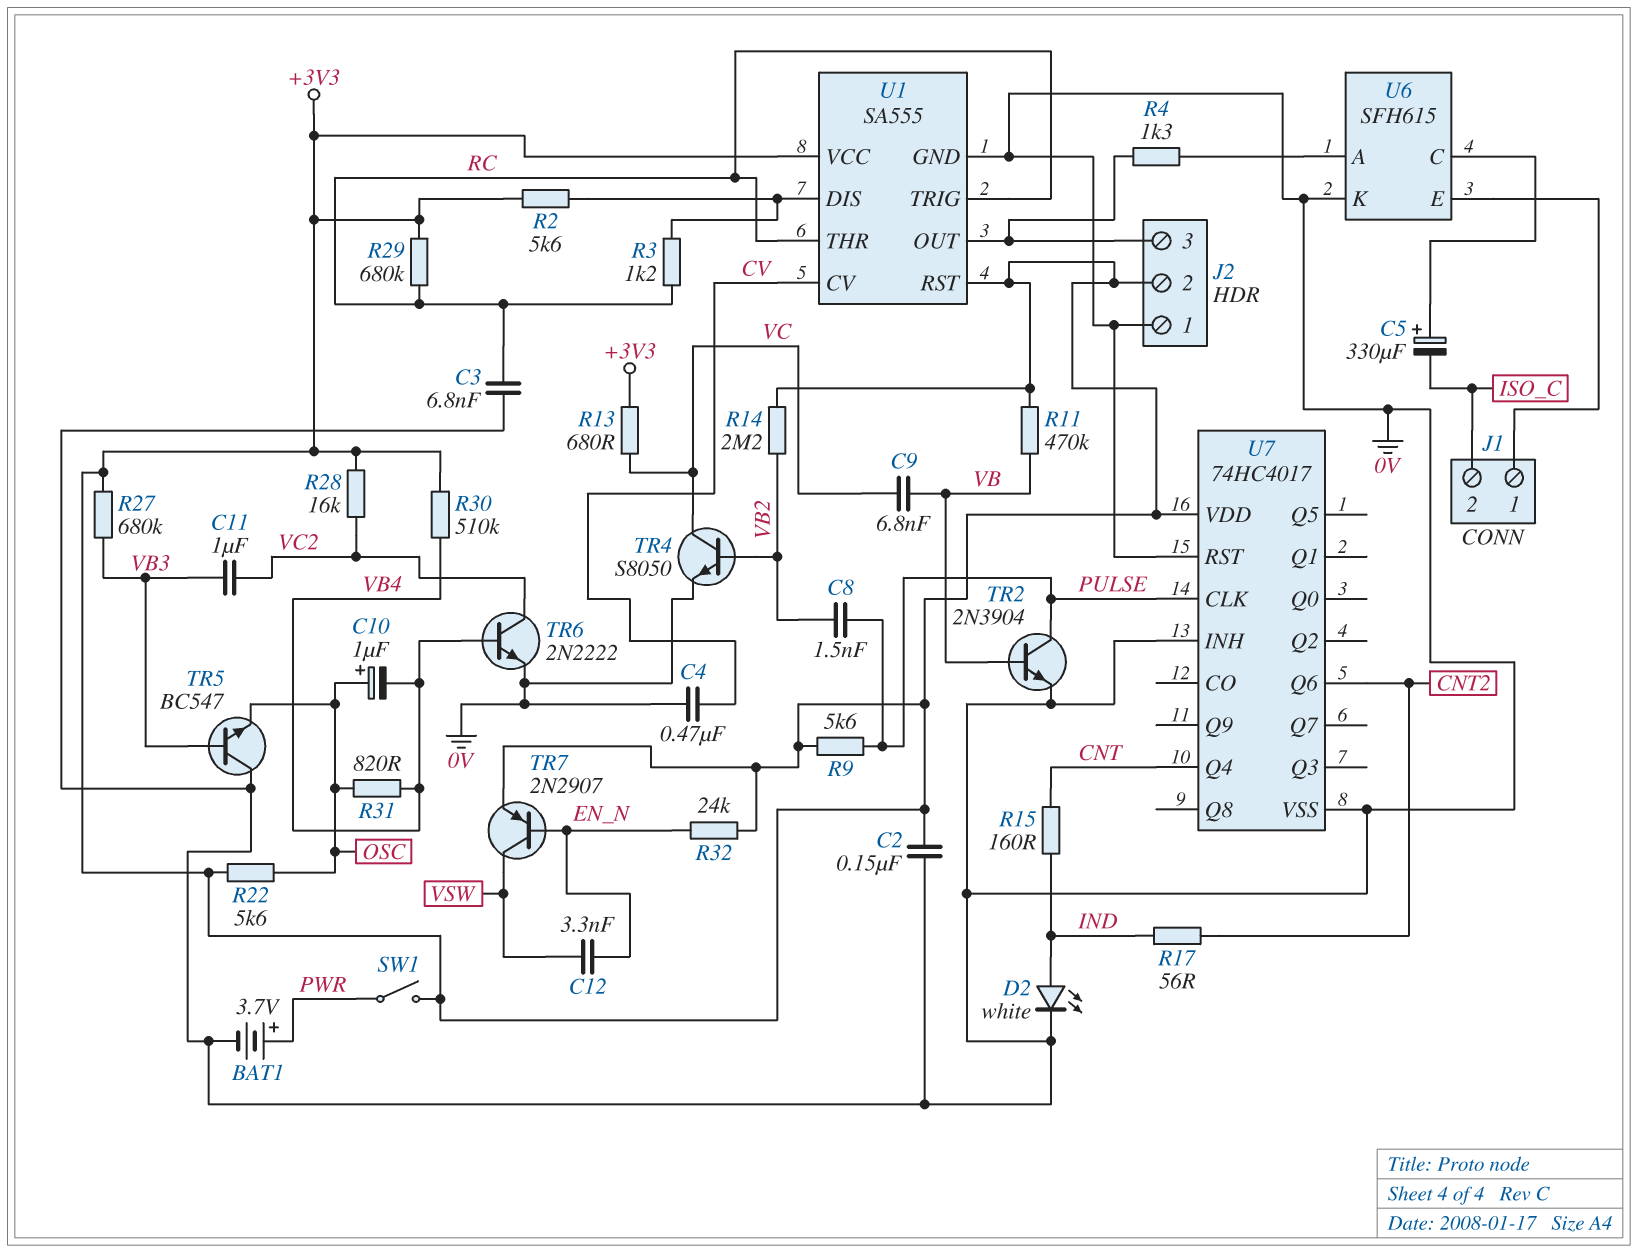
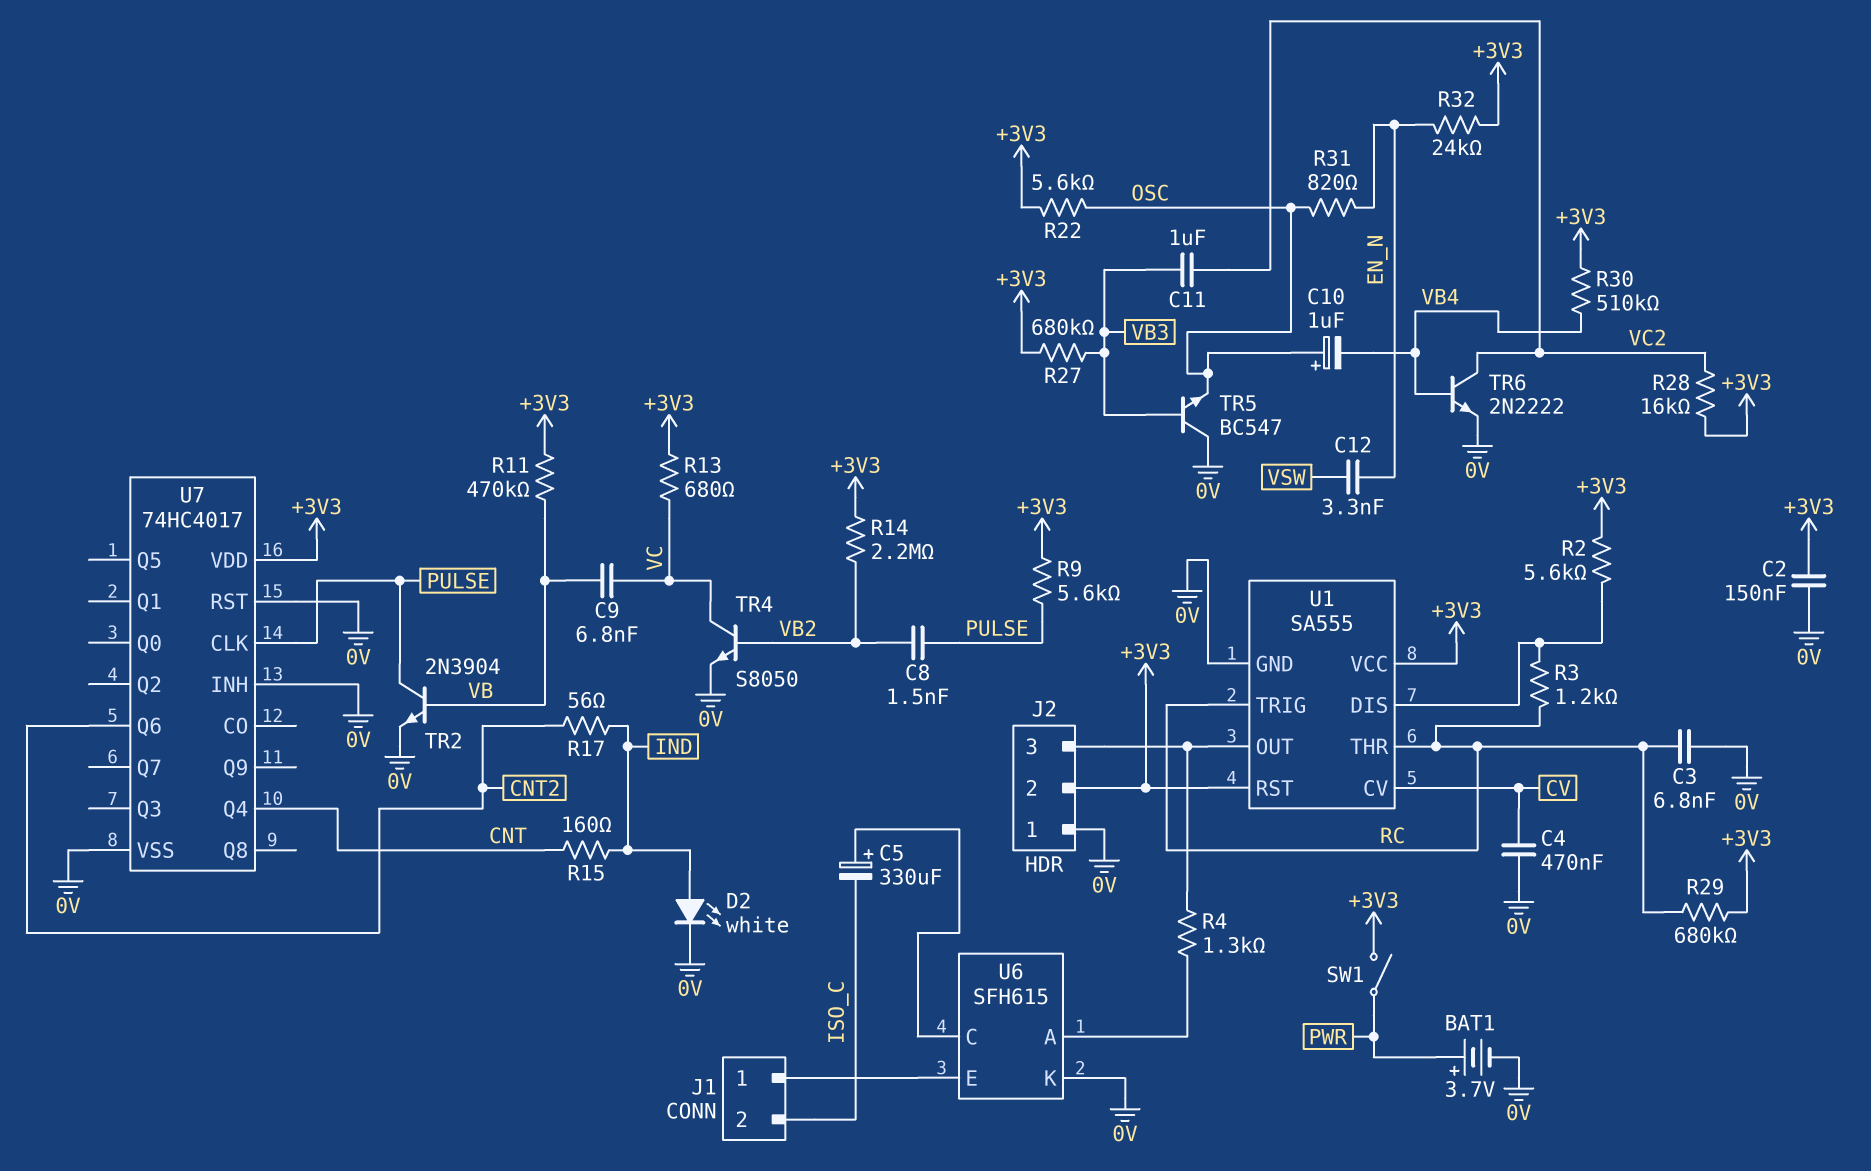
R31: 820 (OSC, VB4) -> 820 (EN_N, OSC)
TR7: PNP 2N2907 (B EN_N, C VSW, E +3V3) -> none

